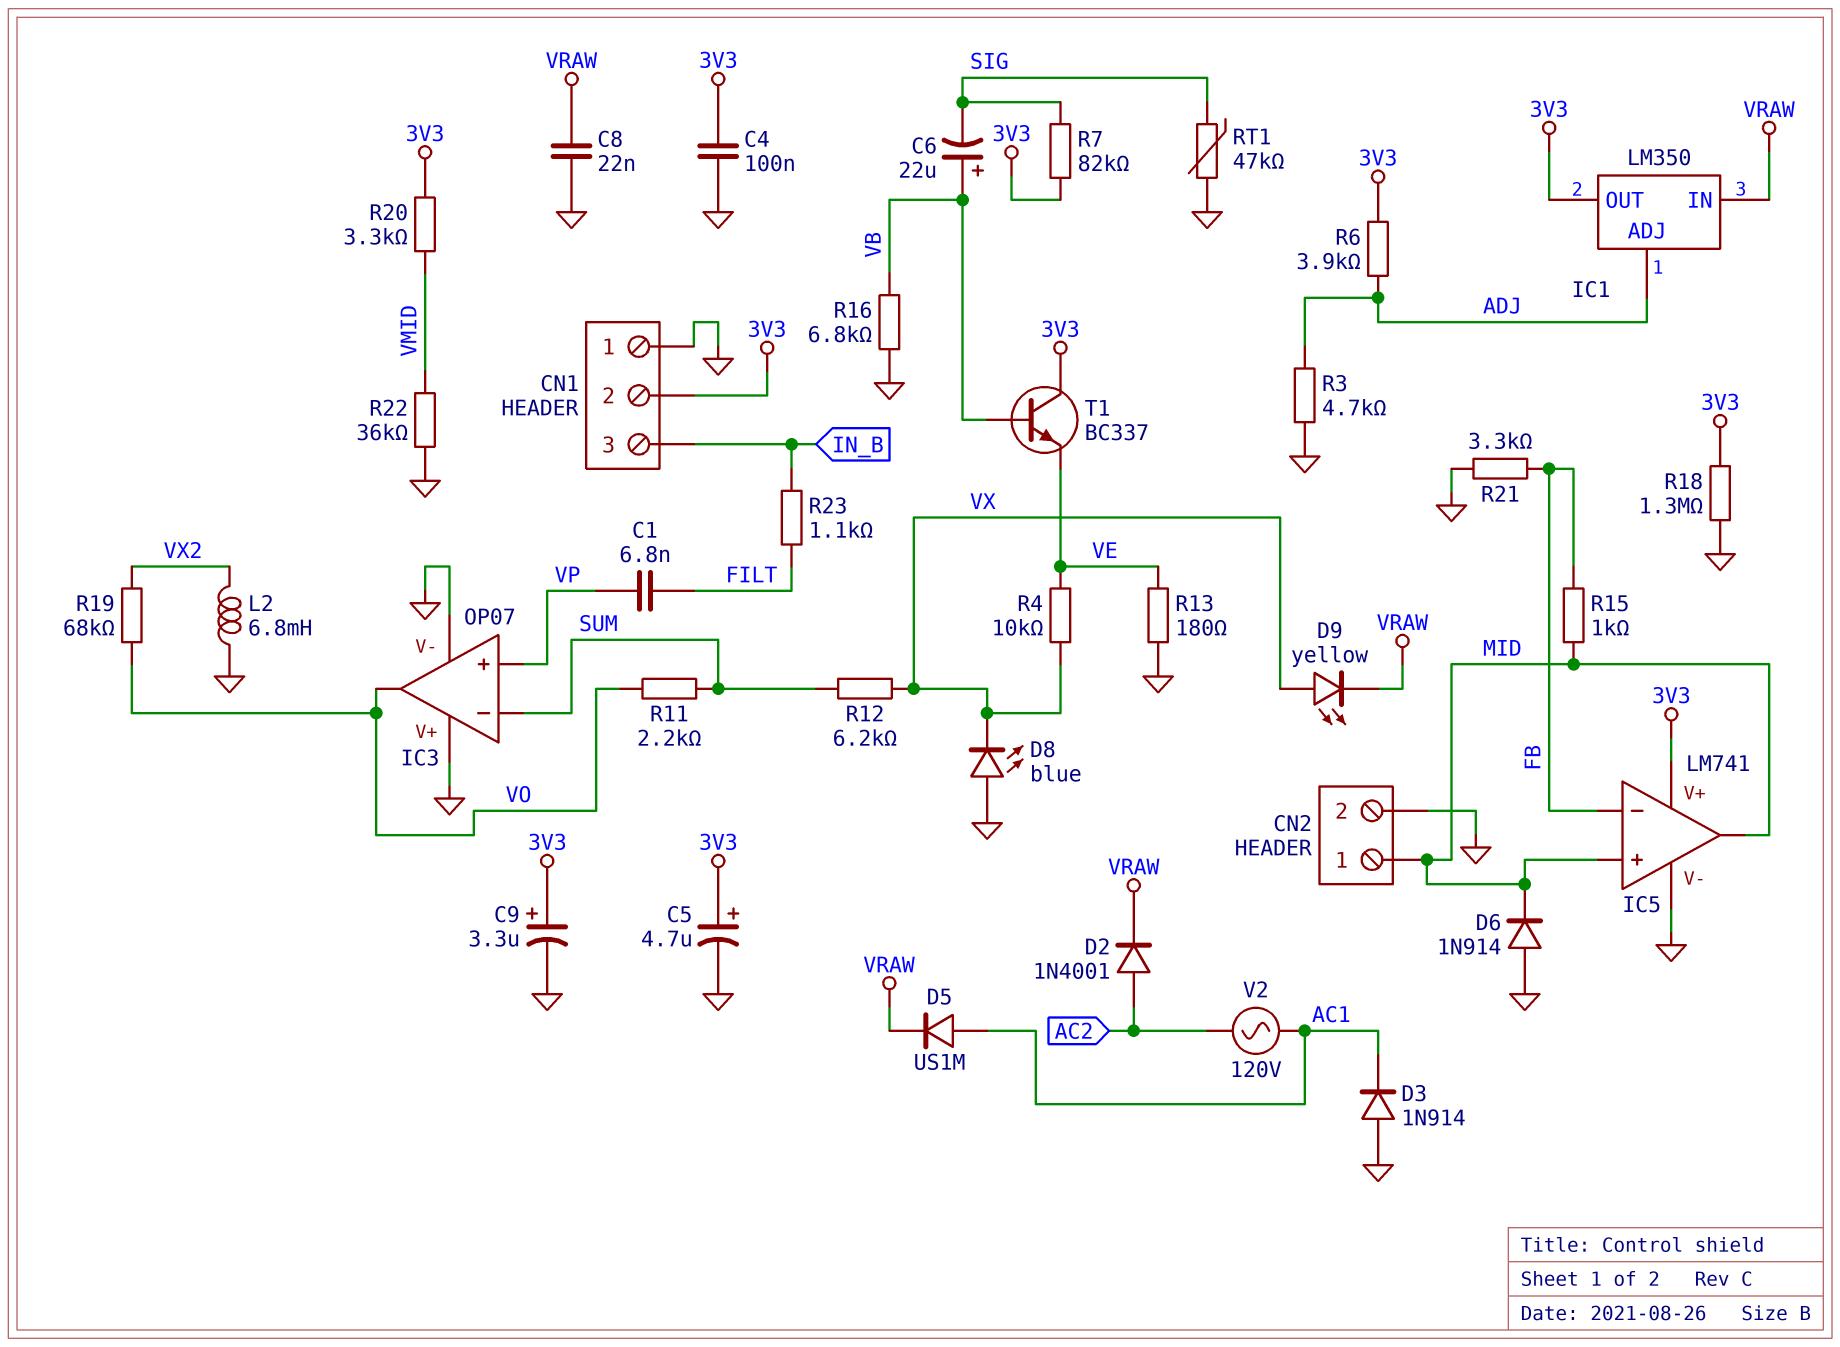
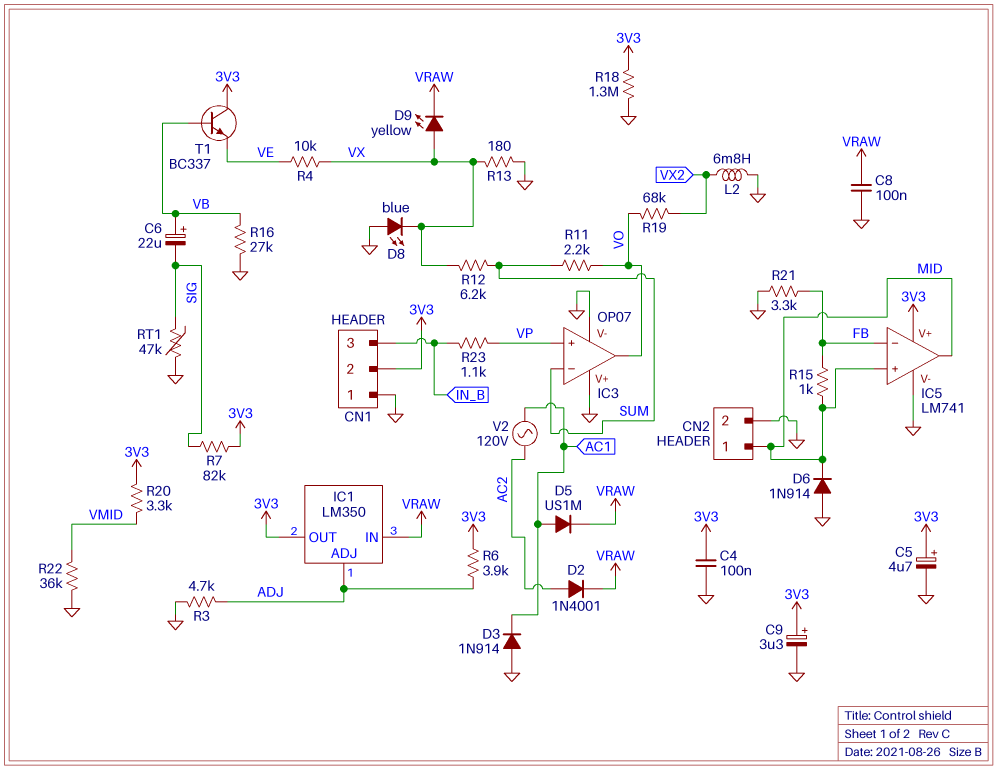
C1: 6.8nF (FILT, VP) -> none
C8: 22nF (GND, VRAW) -> 100nF (GND, VRAW)
R13: 180 (GND, VE) -> 180 (GND, VX)
R16: 6.8k (GND, VB) -> 27k (GND, VB)
R23: 1.1k (FILT, IN_B) -> 1.1k (IN_B, VP)

